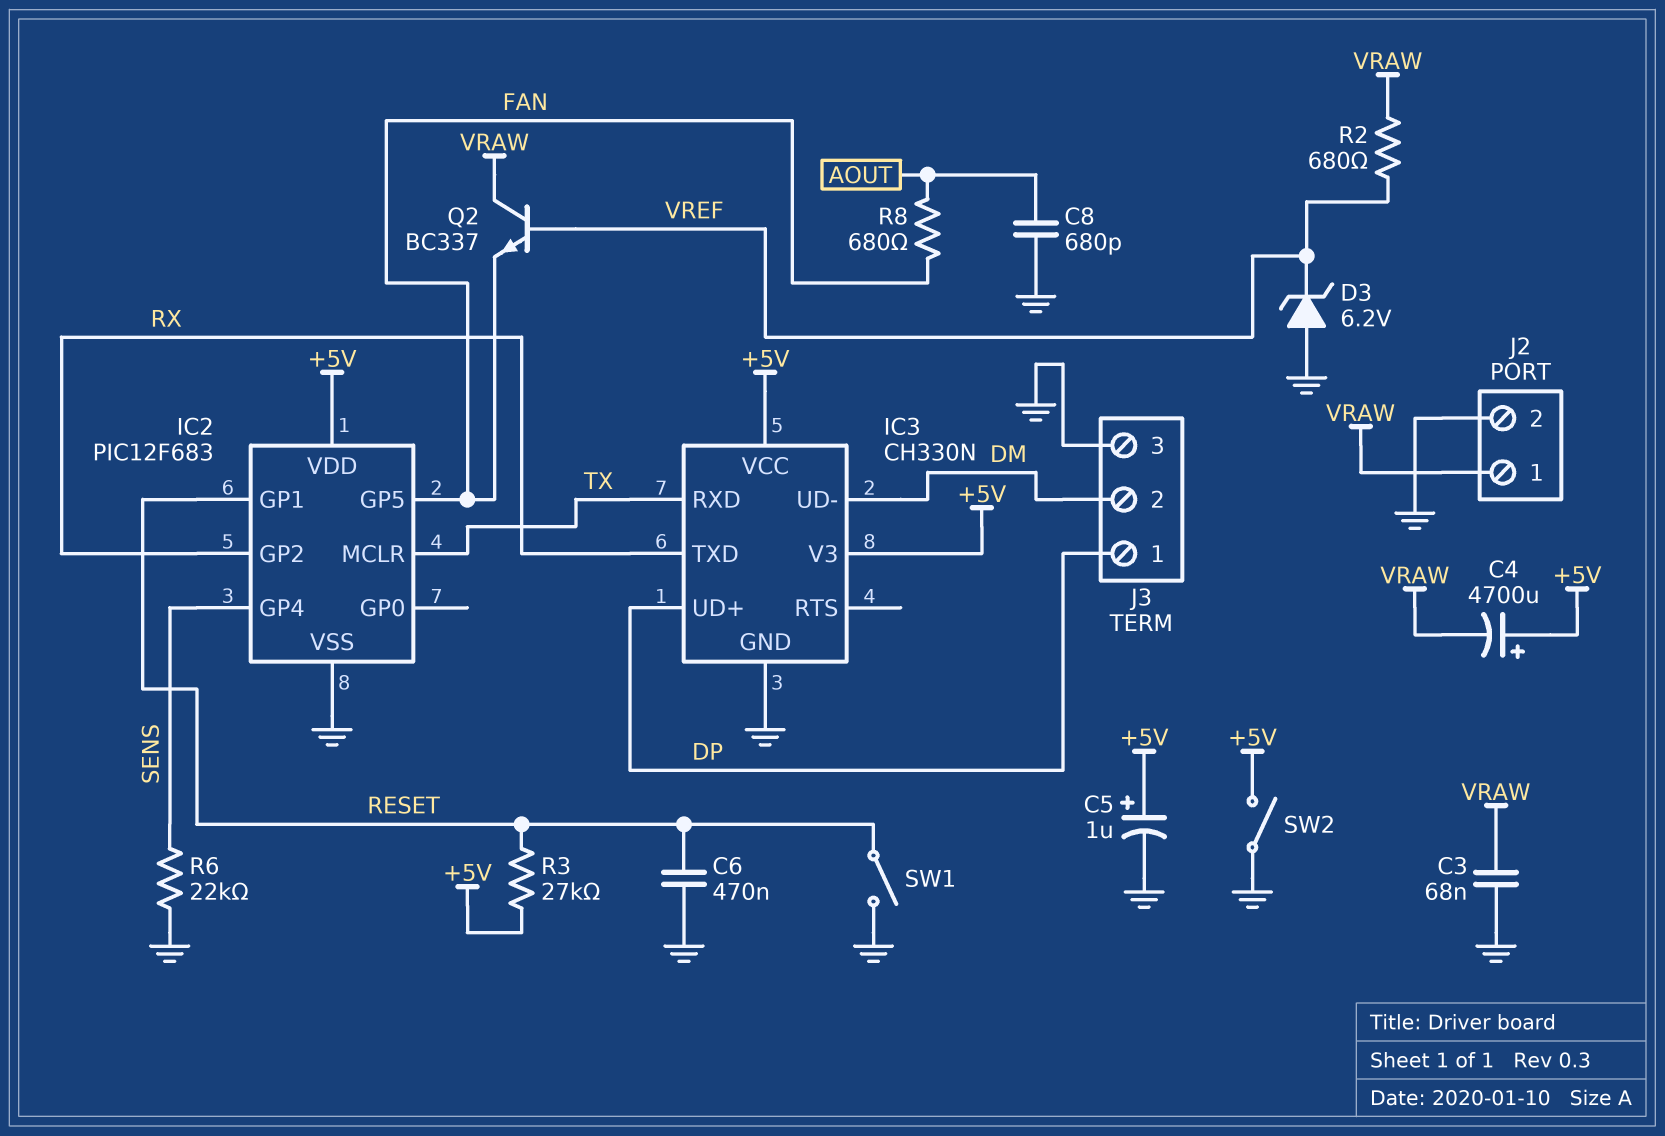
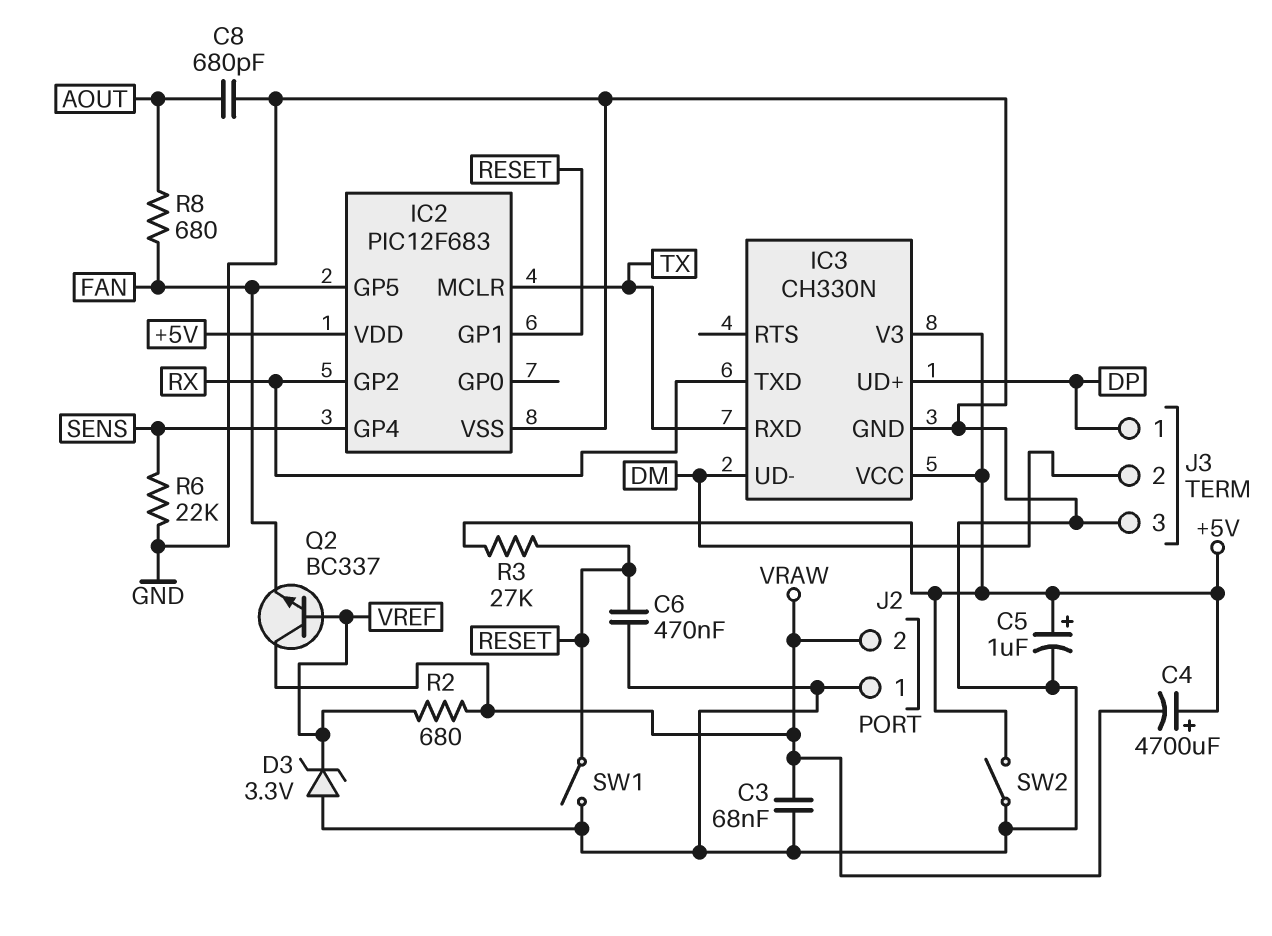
D3: zener 6.2V (A GND, K VREF) -> zener 3.3V (A GND, K VREF)
J2 pin 1: VRAW -> GND
J2 pin 2: GND -> VRAW

